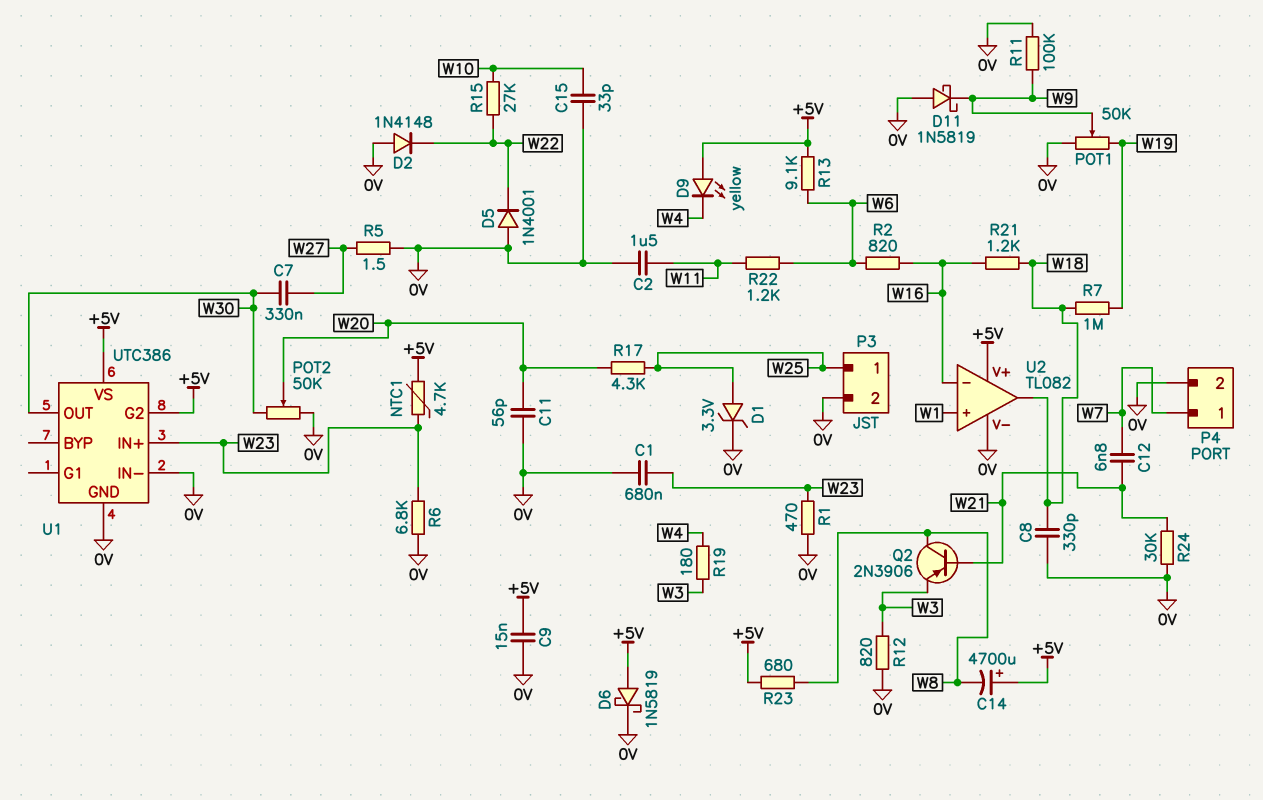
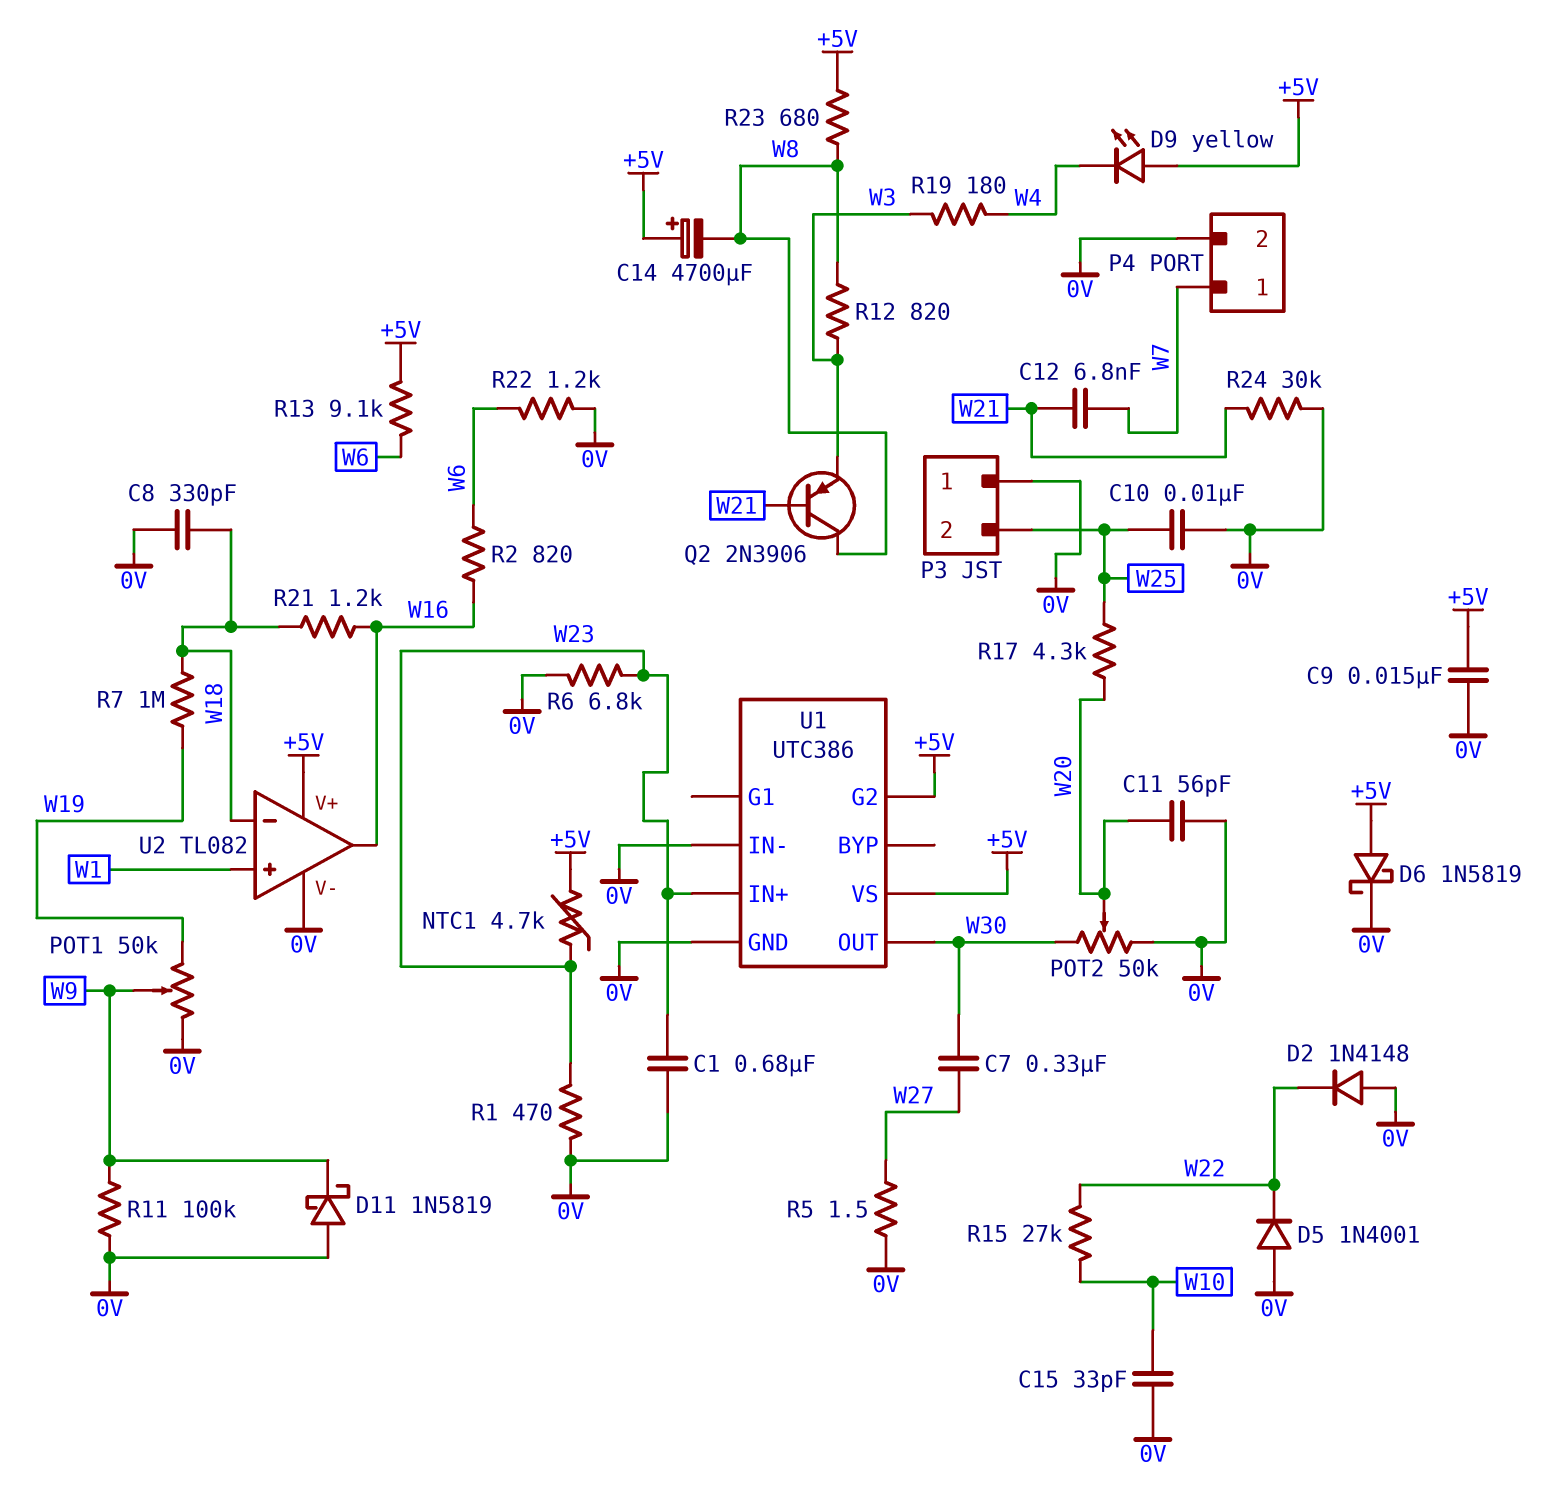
C2: 1.5uF (0V, W11) -> none
C10: none -> 10nF (0V, W25)
D1: zener 3.3V (A W25, K 0V) -> none
P3 pin 1: W25 -> 0V
P3 pin 2: 0V -> W25
R12: 820 (0V, W3) -> 820 (W3, W8)
R22: 1.2k (W6, W11) -> 1.2k (0V, W6)
U2 pin in-: W16 -> W18
U2 pin out: W18 -> W16

